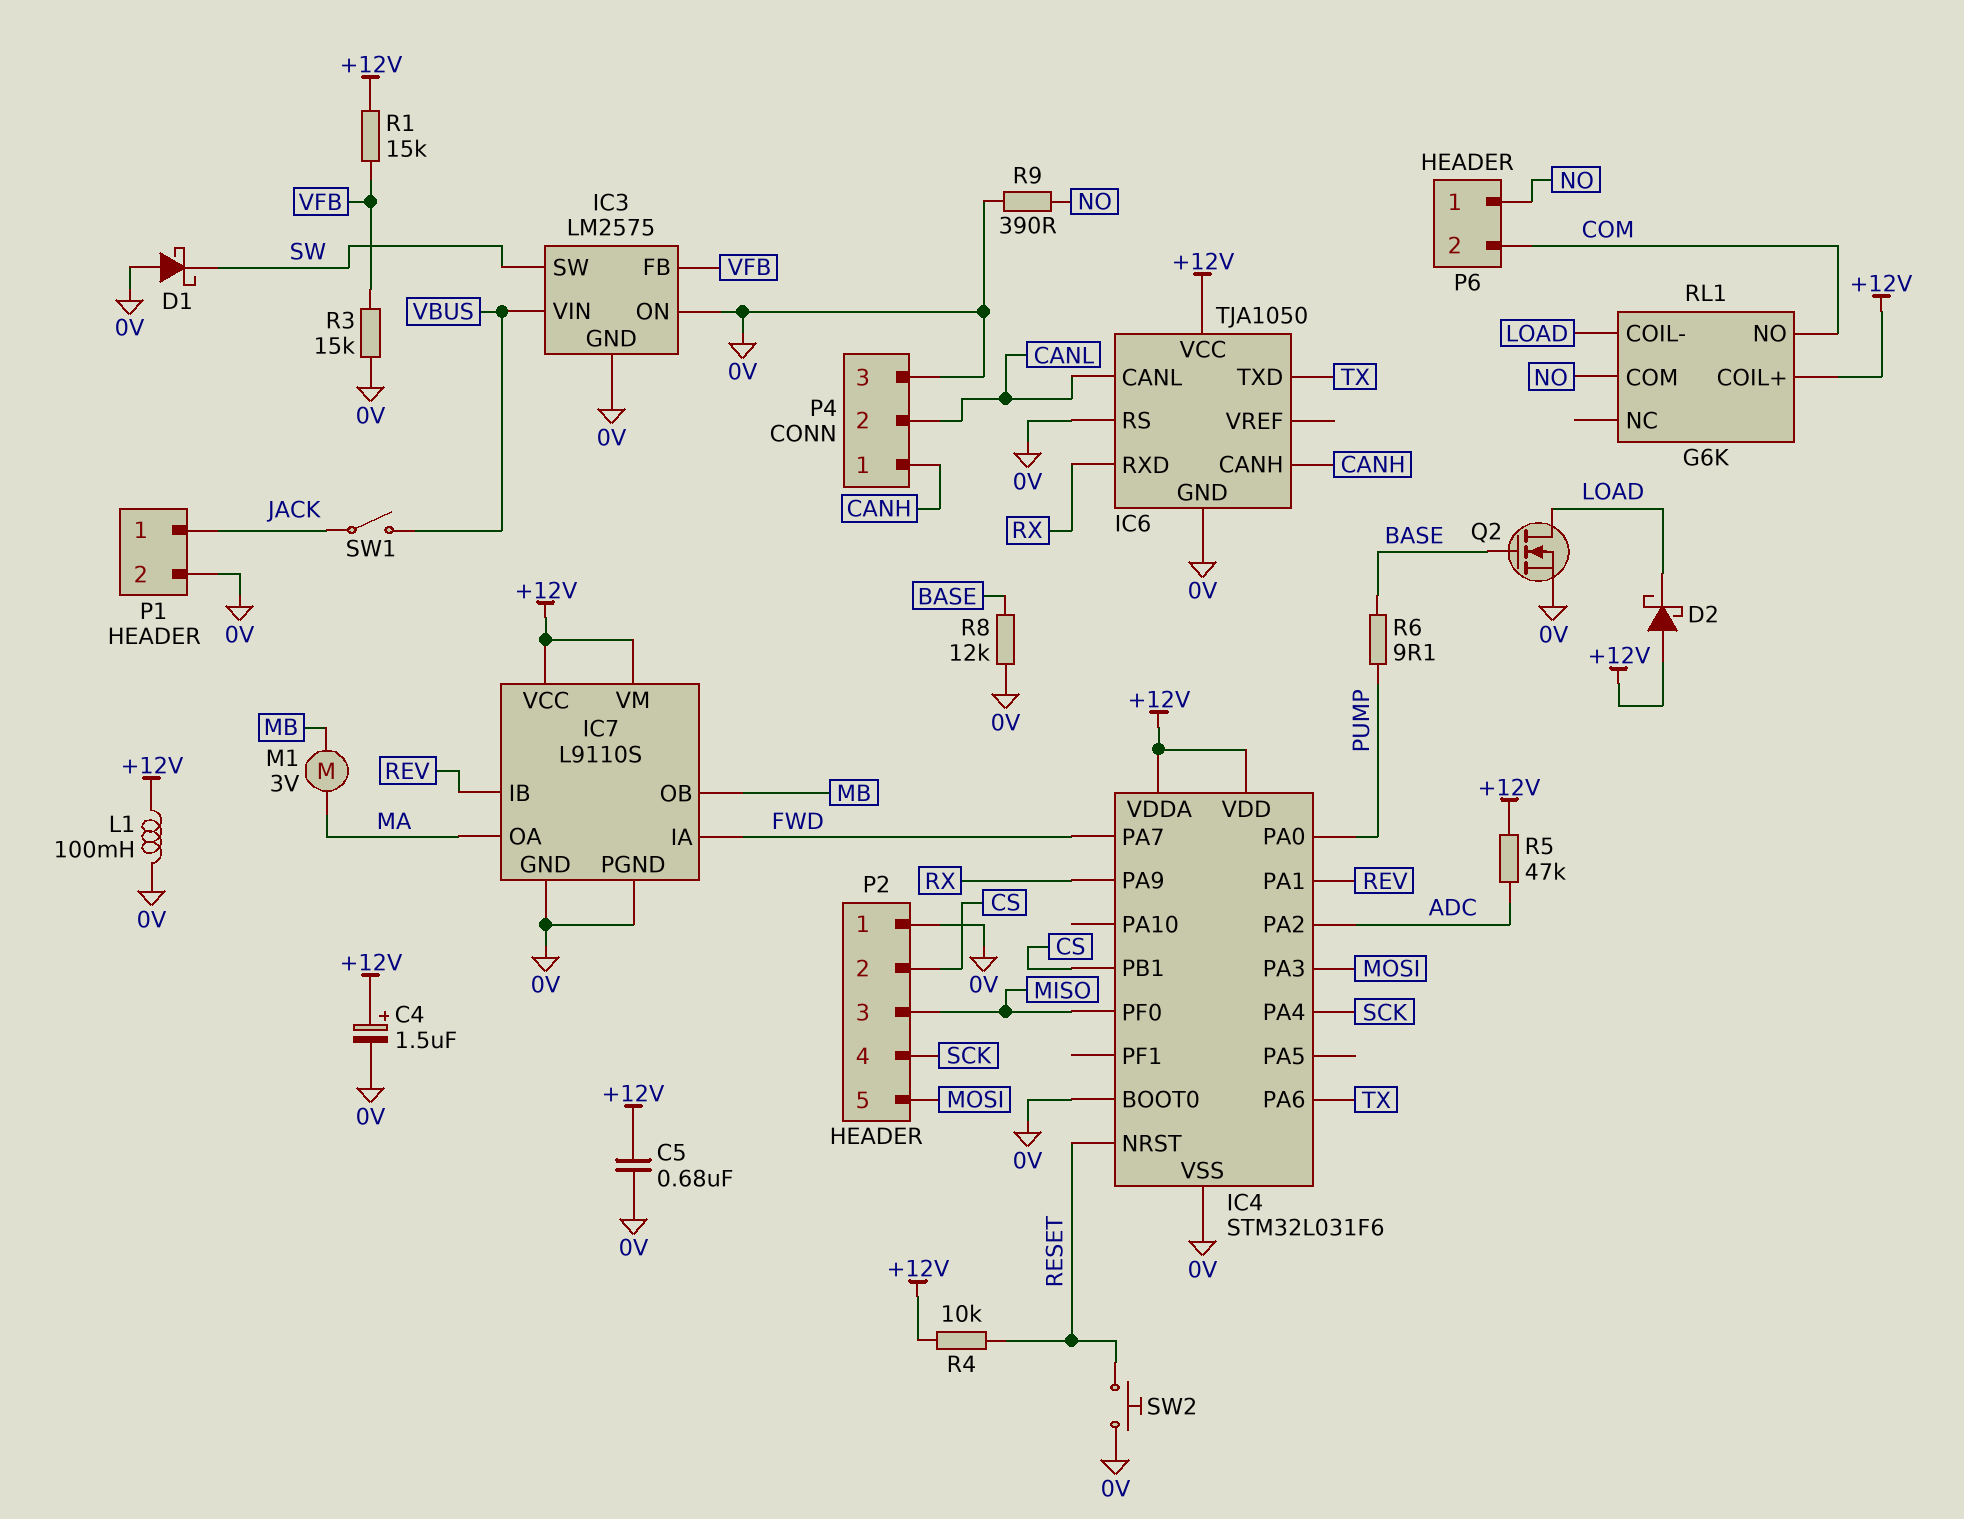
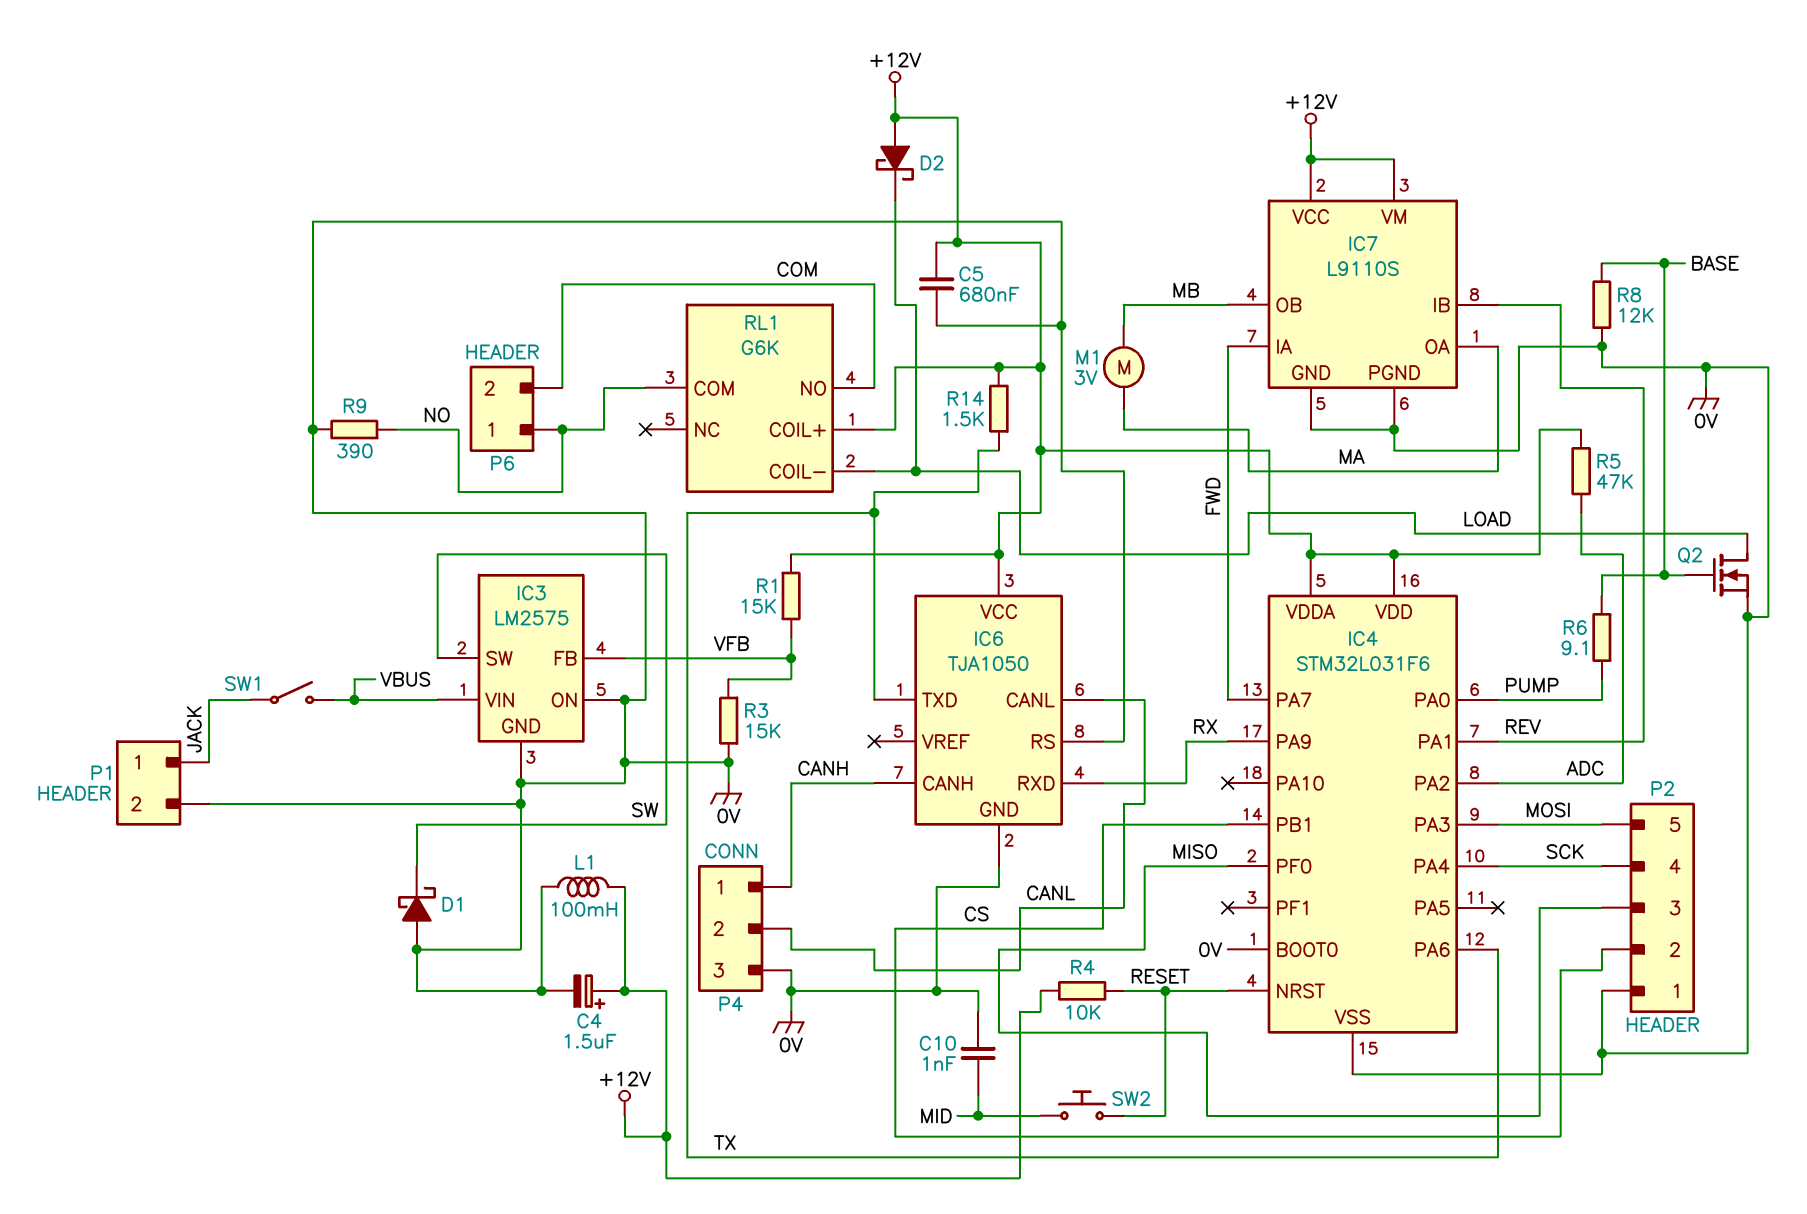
C10: none -> 1nF (0V, MID)
R14: none -> 1.5k (+12V, TX)
SW2: button (0V, RESET) -> button (MID, RESET)

